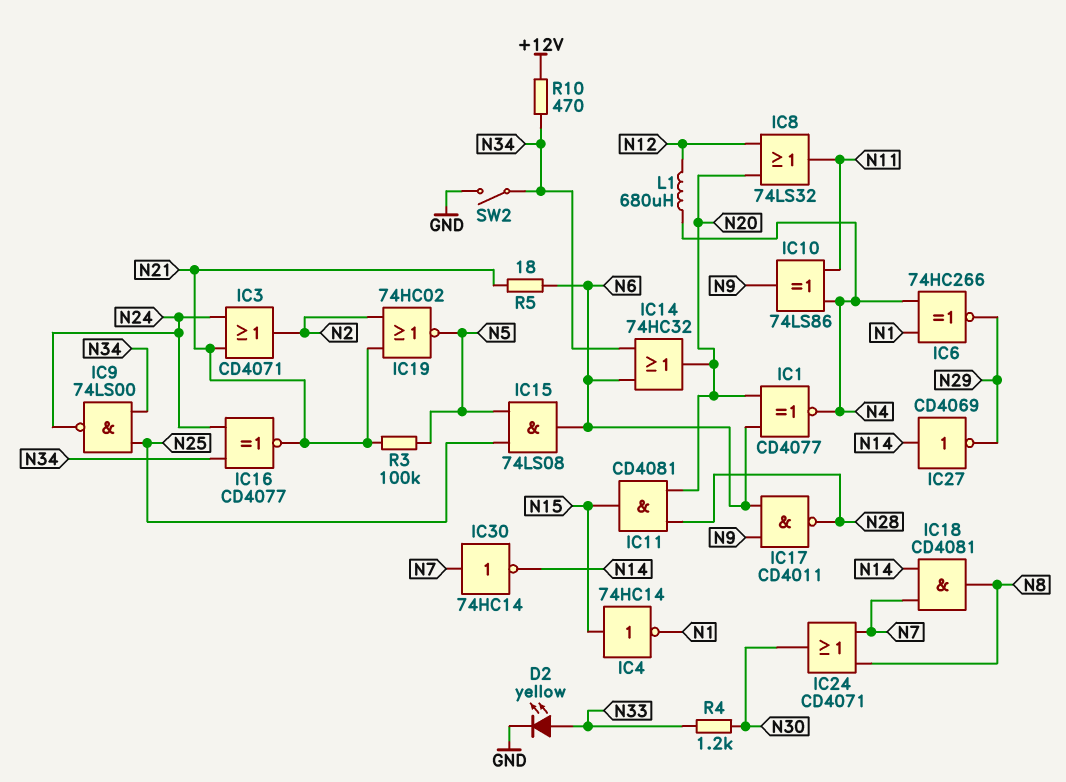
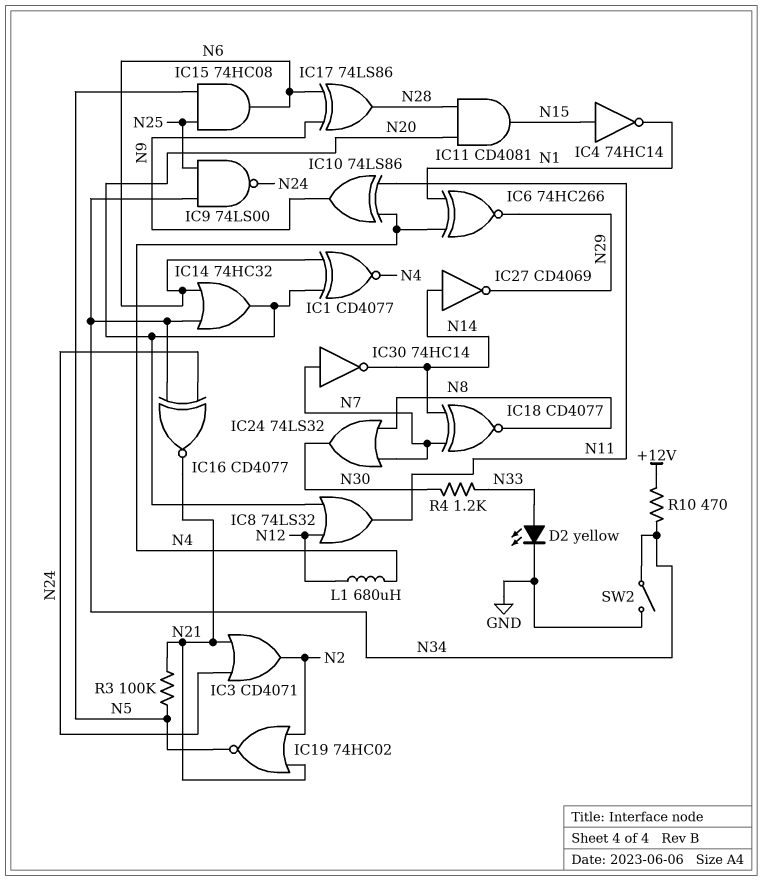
IC15: AND 74LS08 (in N5, in N25, out N6) -> AND 74HC08 (in N5, in N25, out N6)
IC17: NAND CD4011 (in N6, in N9, out N28) -> XOR 74LS86 (in N6, in N9, out N28)
IC18: AND CD4081 (in N7, in N14, out N8) -> XNOR CD4077 (in N7, in N14, out N8)
IC24: OR CD4071 (in N7, in N8, out N30) -> OR 74LS32 (in N7, in N8, out N30)
R5: 18 (N6, N21) -> none

